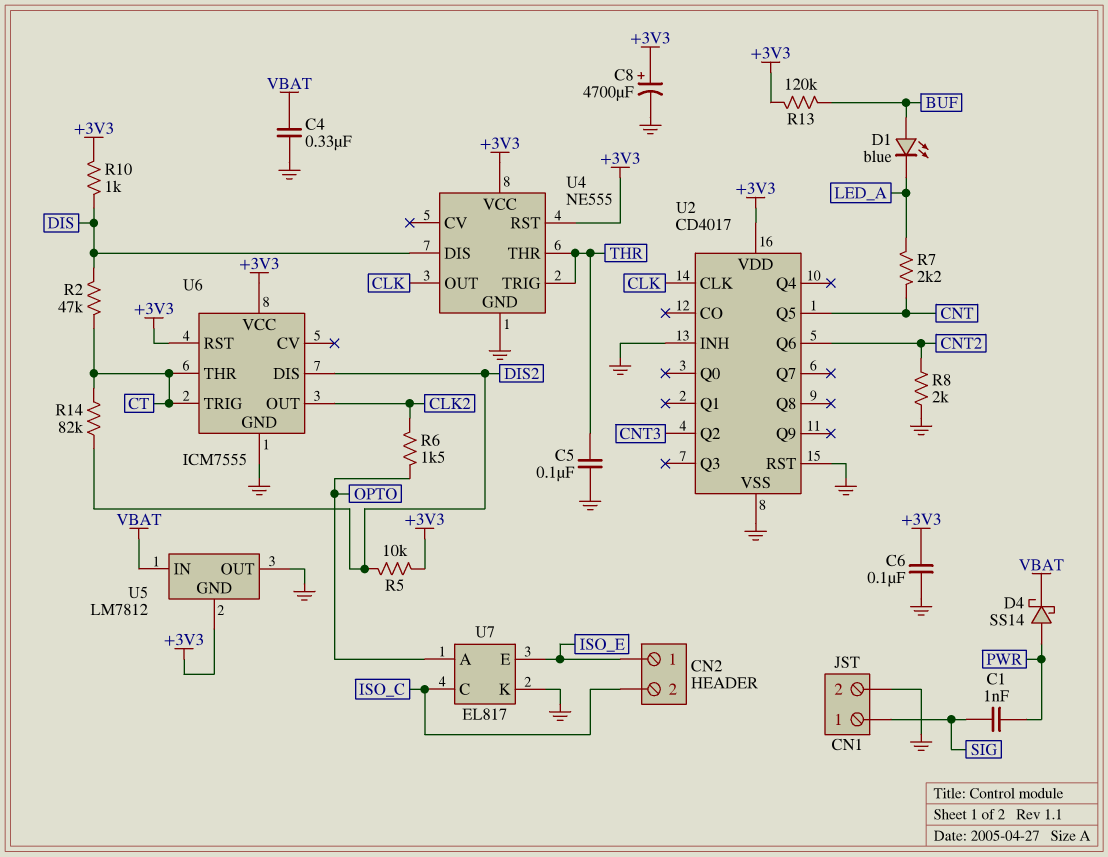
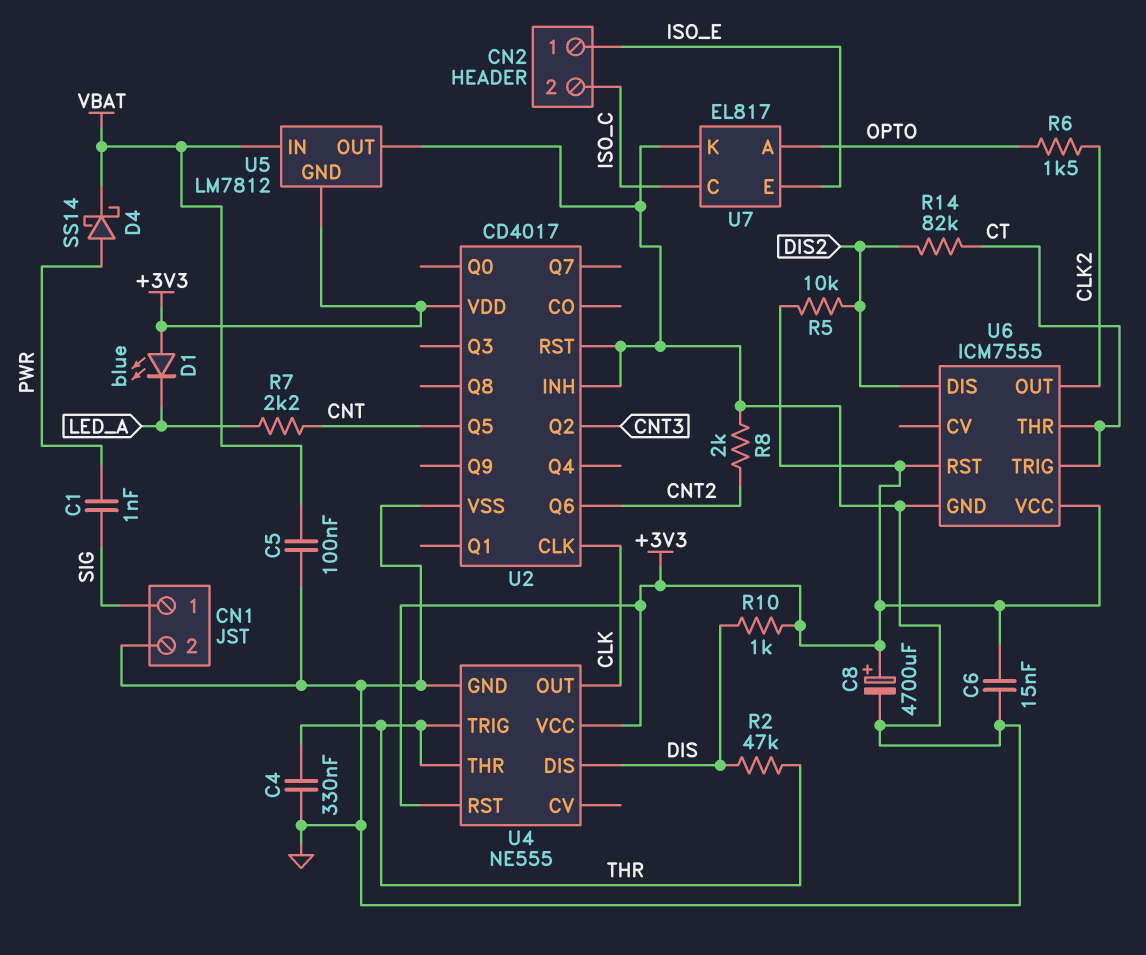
C4: 330nF (GND, VBAT) -> 330nF (GND, THR)
C5: 100nF (GND, THR) -> 100nF (GND, VBAT)
C6: 100nF (+3V3, GND) -> 15nF (+3V3, GND)
D1: LED blue (A BUF, K LED_A) -> LED blue (A +3V3, K LED_A)
R2: 47k (CT, DIS) -> 47k (DIS, THR)
R13: 120k (+3V3, BUF) -> none

